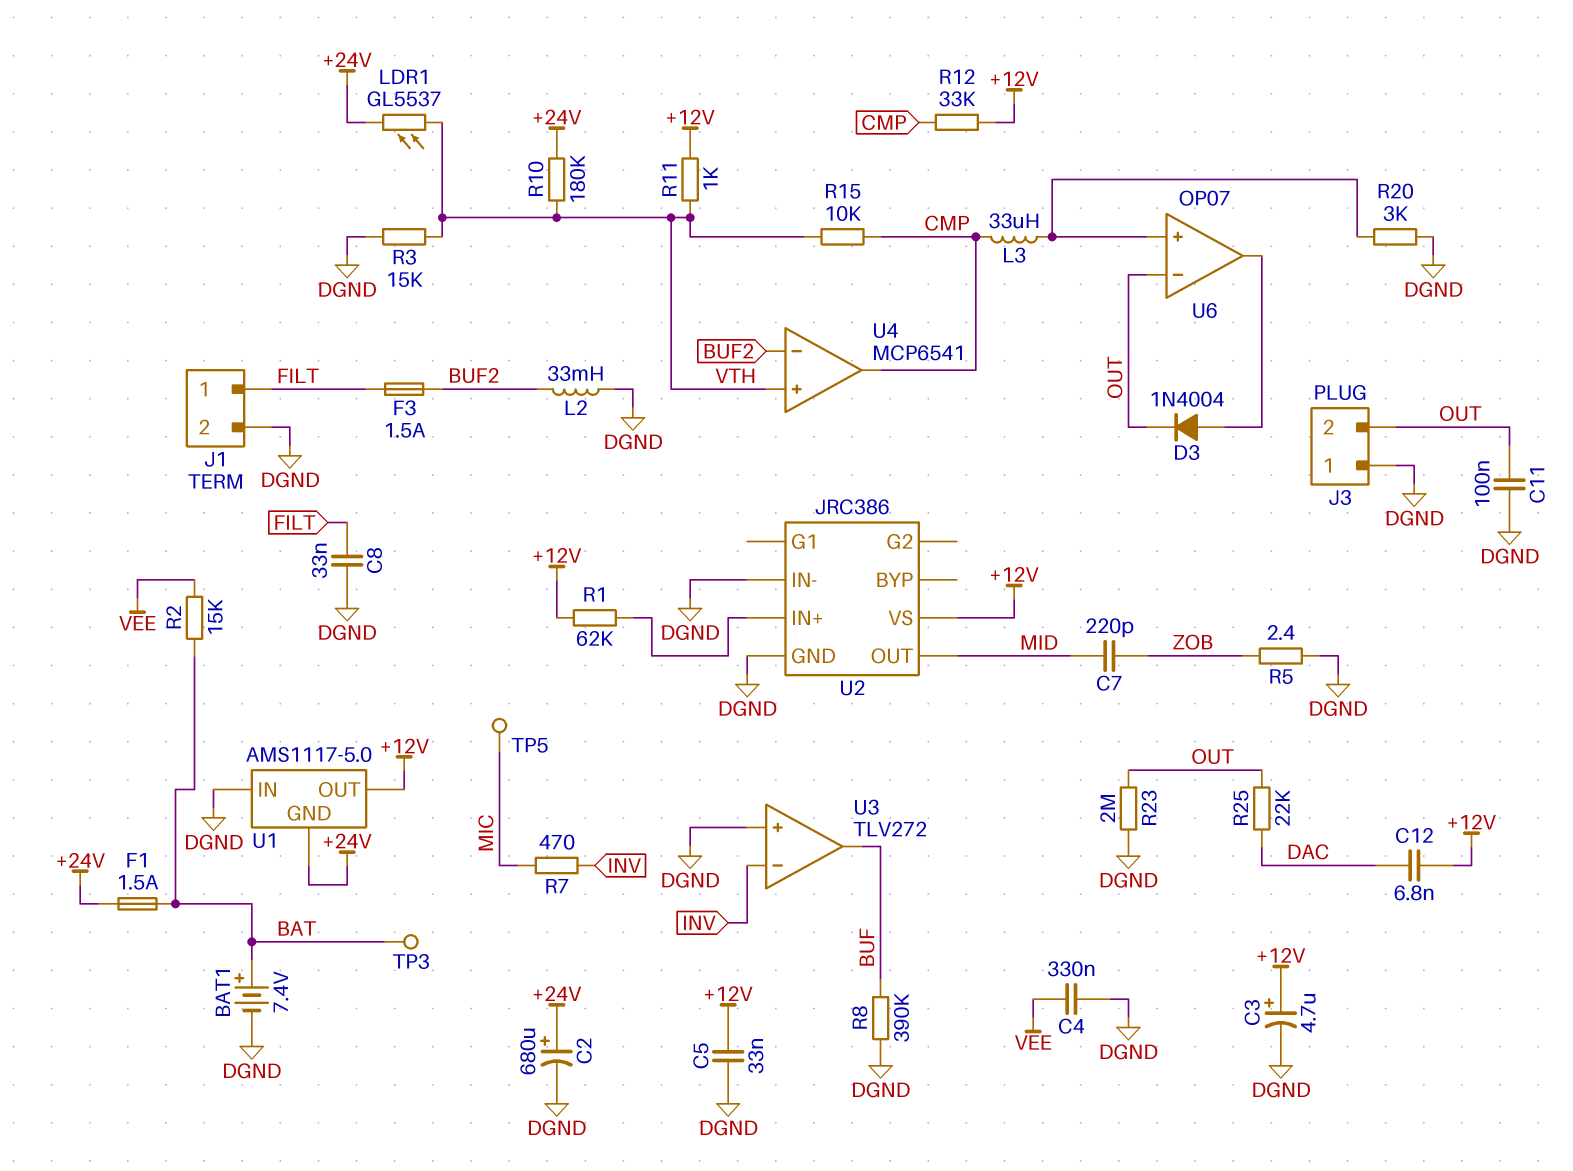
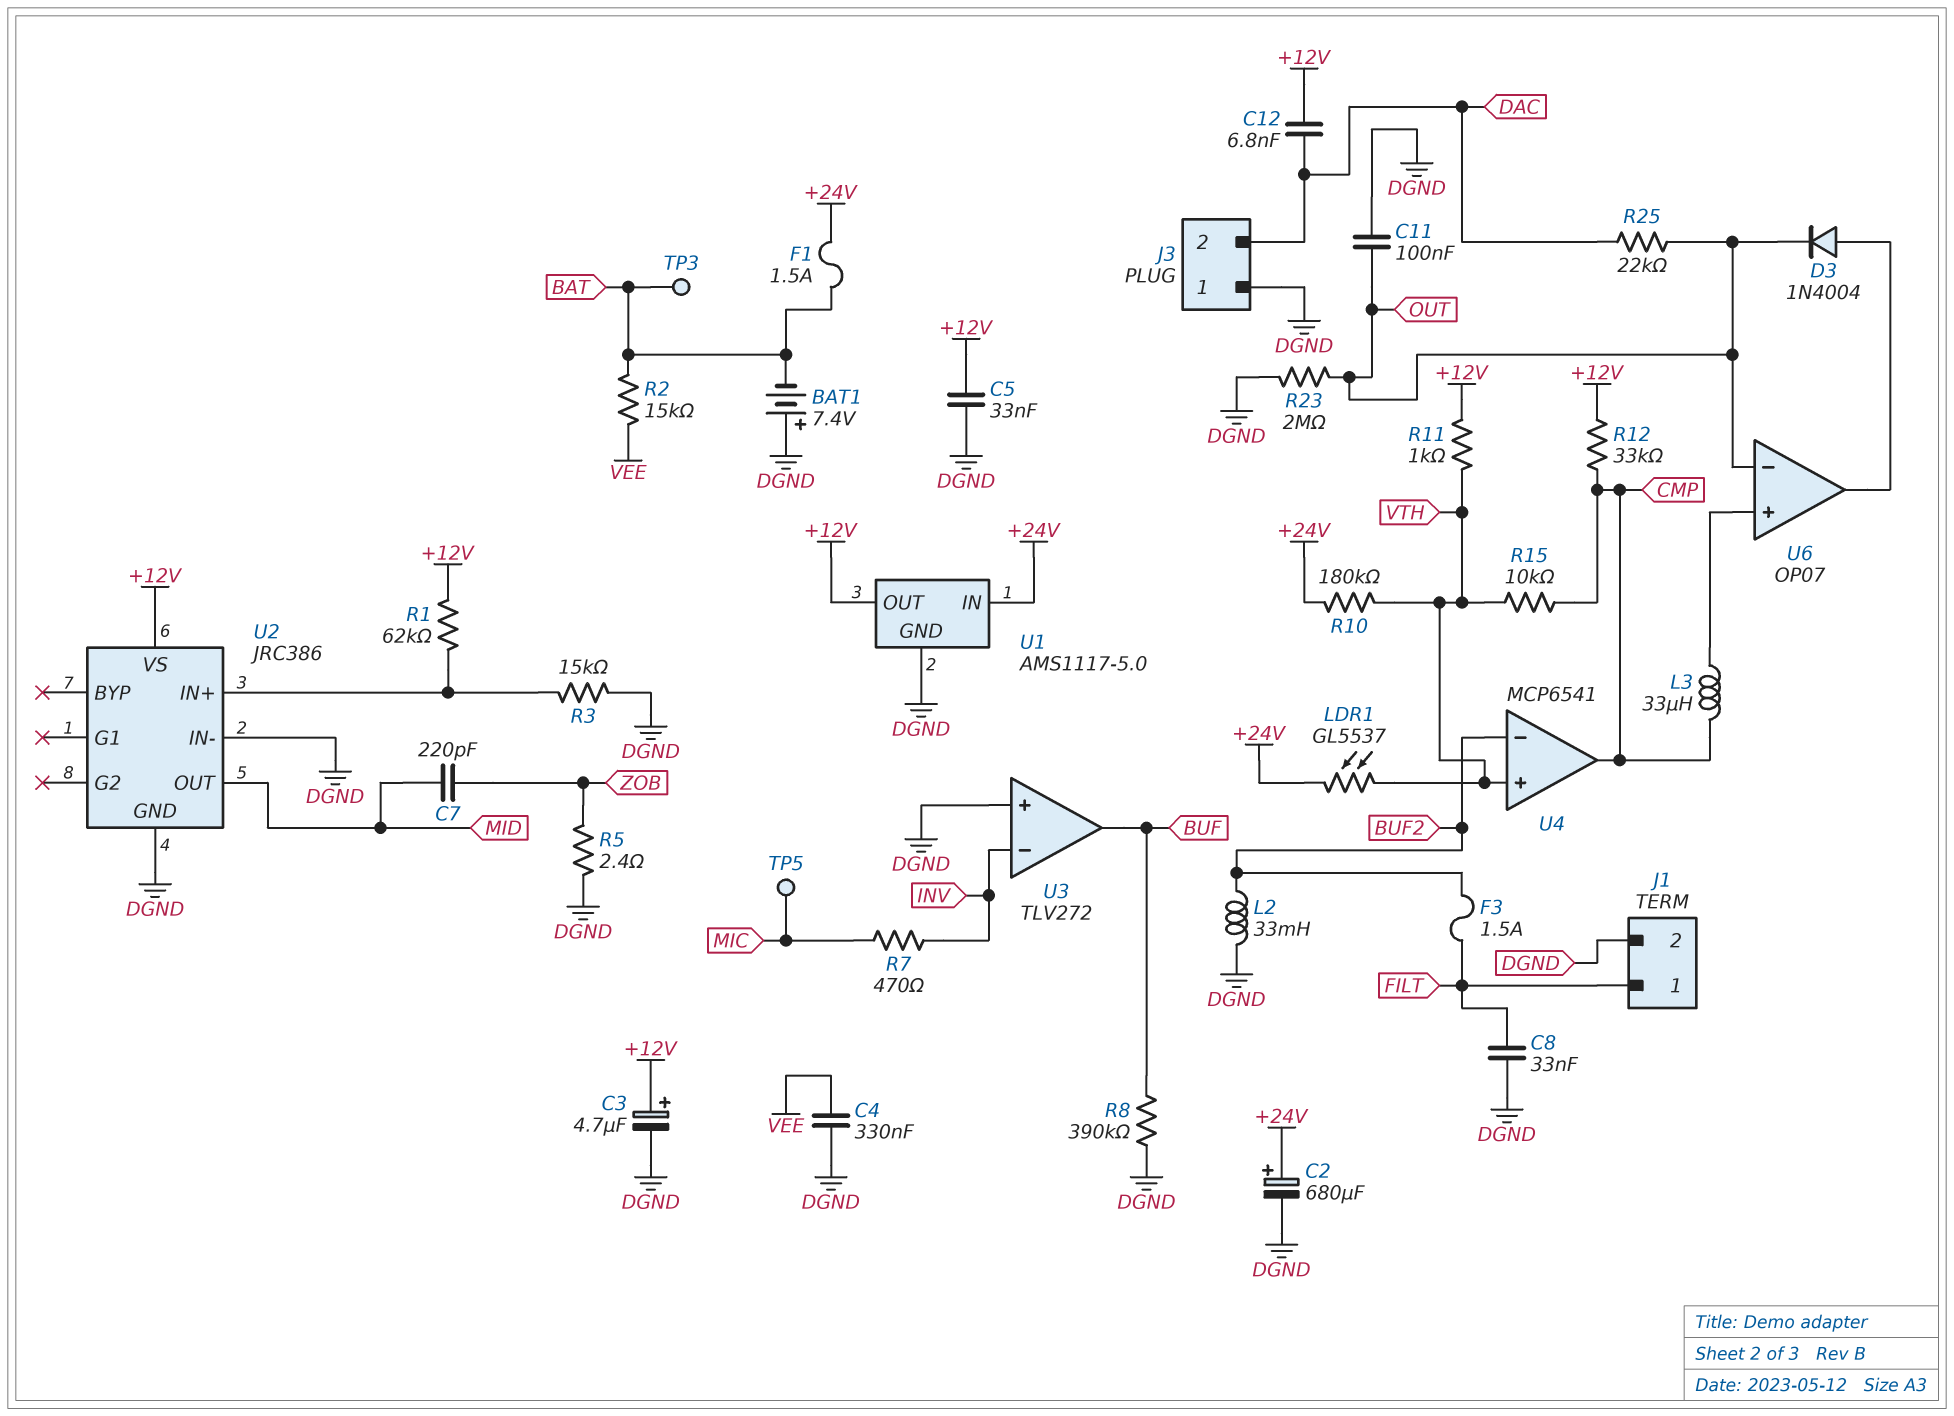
BAT1: 7.4V (plus BAT, minus DGND) -> 7.4V (plus DGND, minus BAT)
J3 pin 2: OUT -> DAC
R3: 15k (DGND, VTH) -> 15k (DGND, U2/IN+)
R20: 3k (DGND, U6/in+) -> none
U1 pin GND: +24V -> DGND
U1 pin IN: DGND -> +24V

